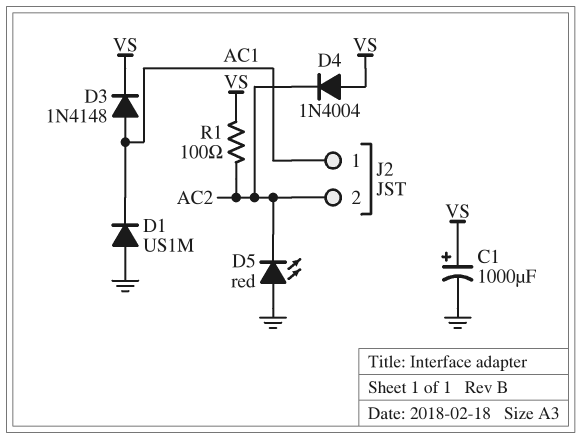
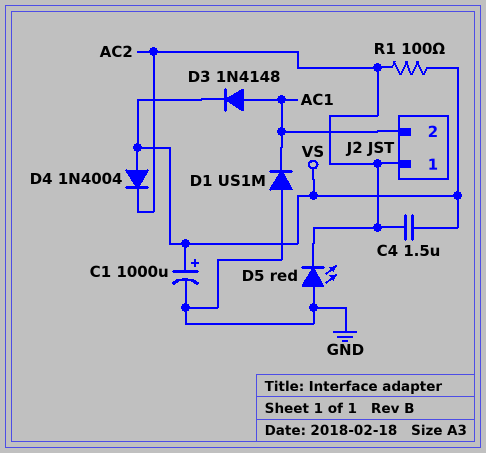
C4: none -> 1.5uF (AC2, VS)
J2 pin 1: AC1 -> AC2
J2 pin 2: AC2 -> AC1

